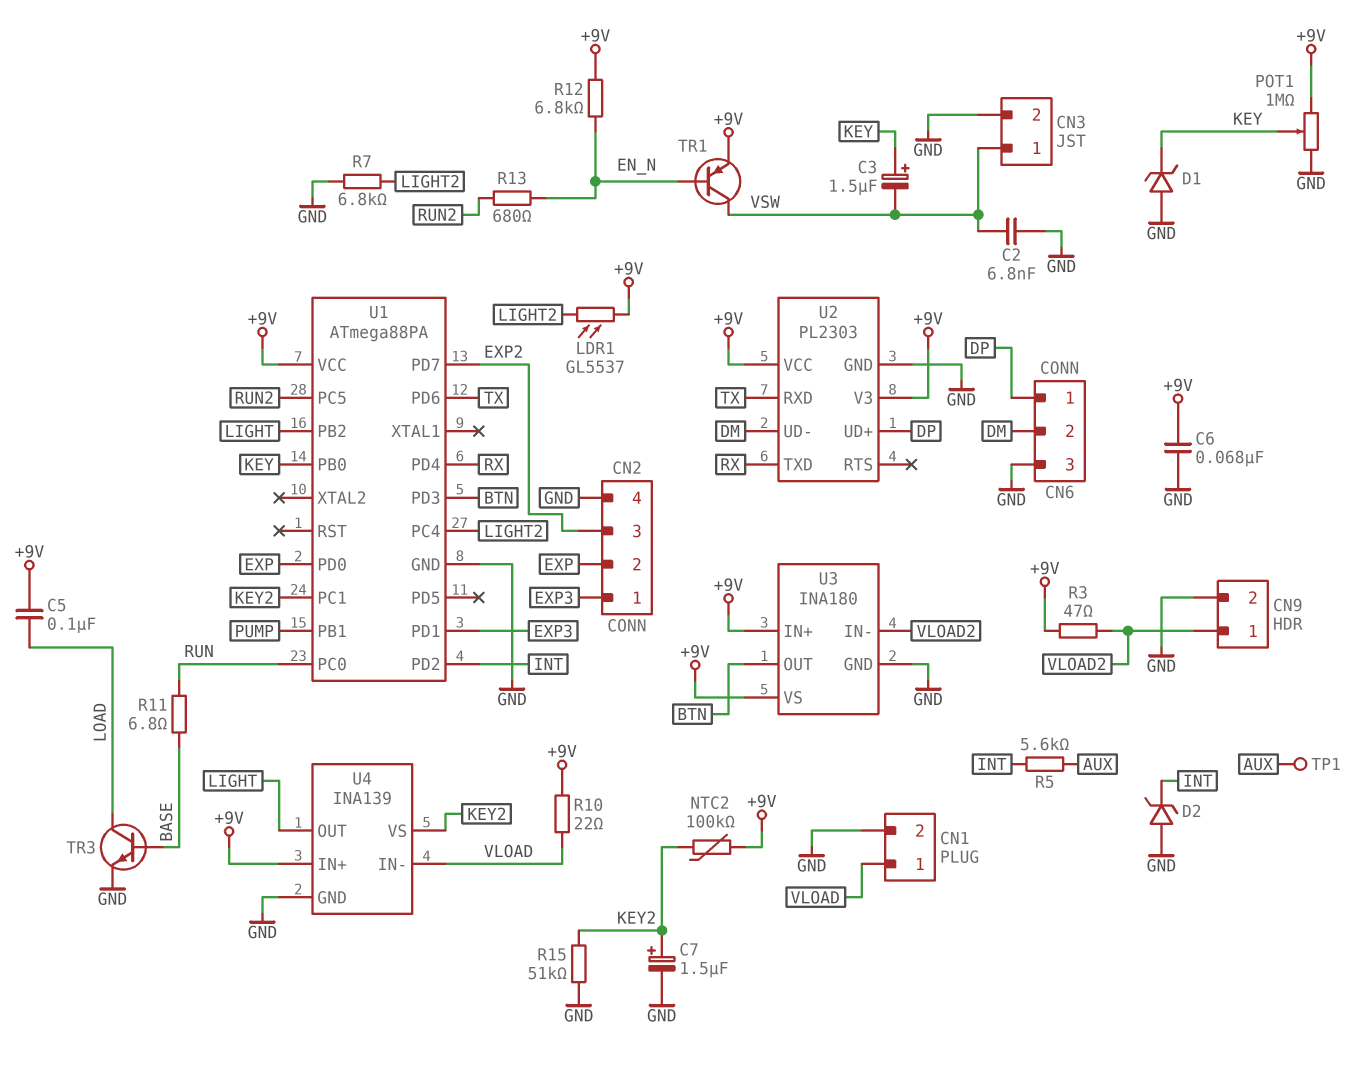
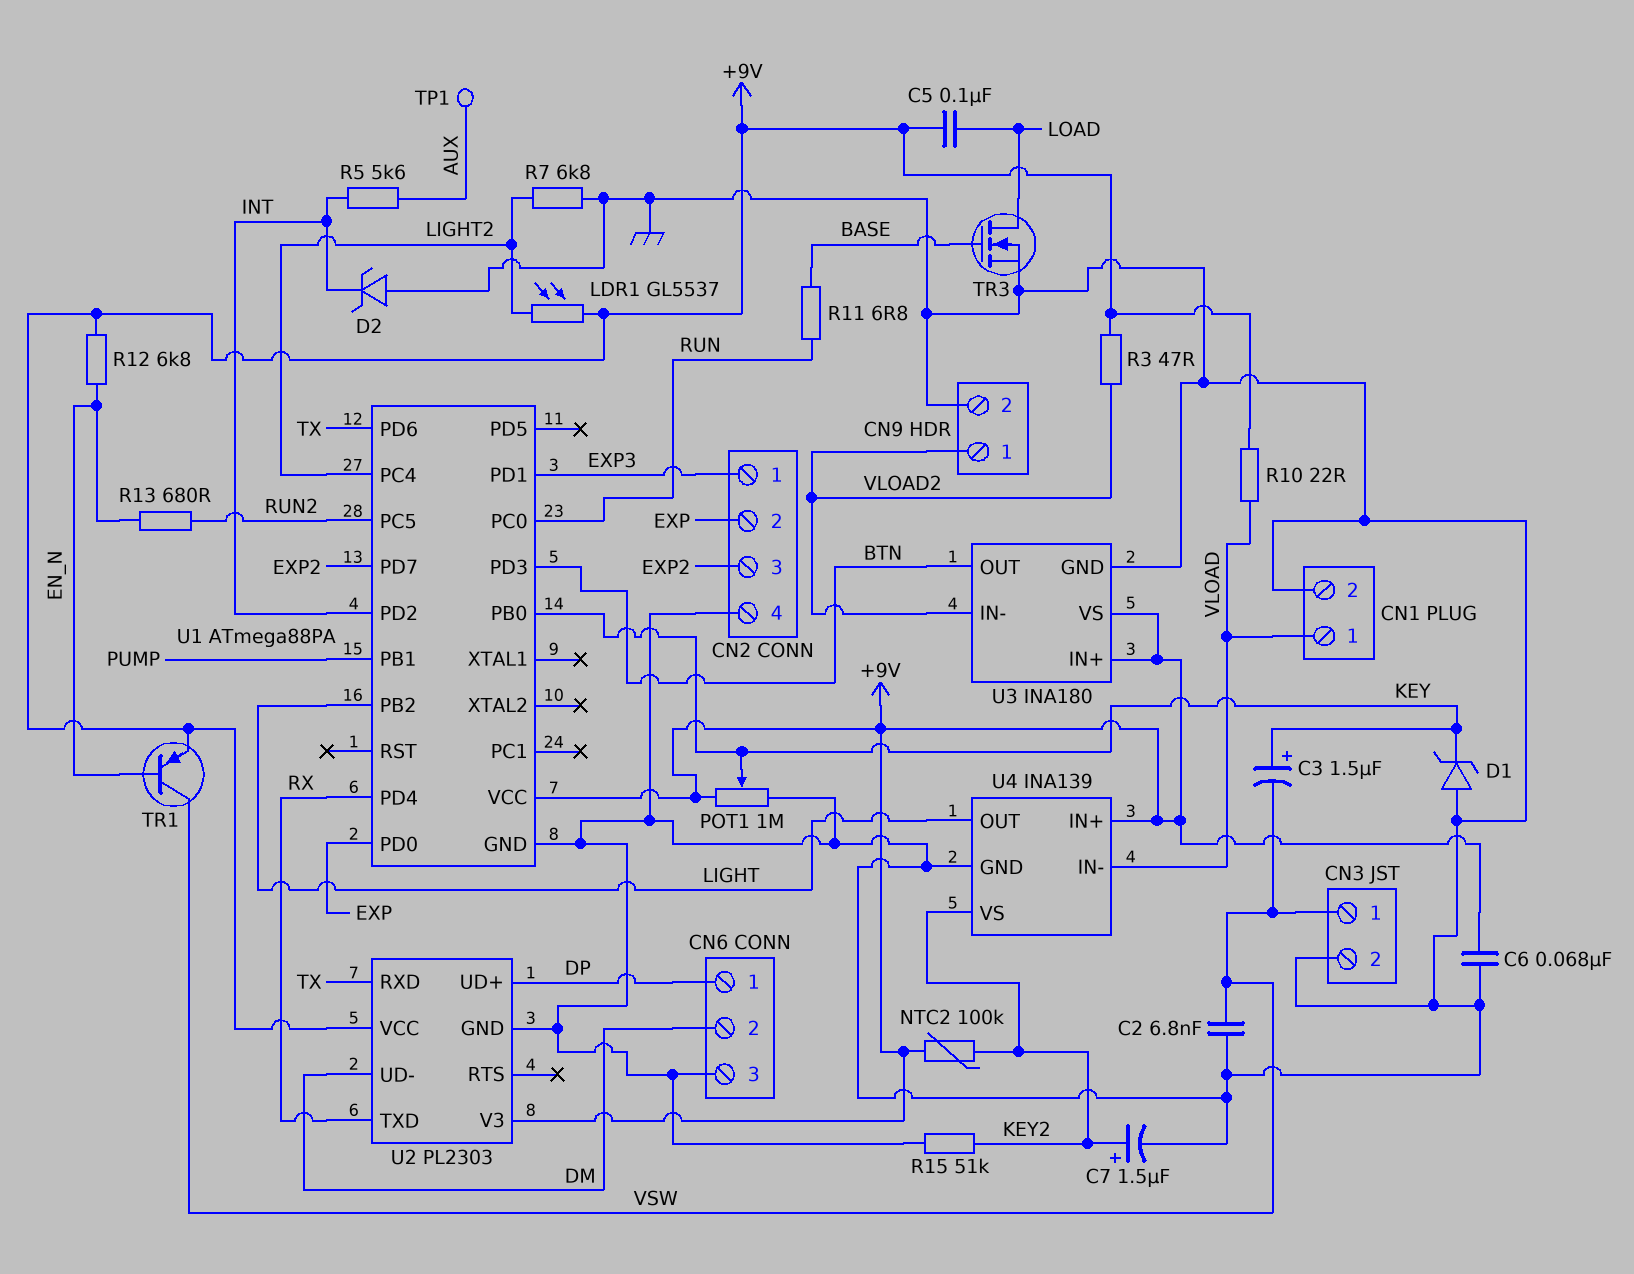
TR3: NPN (B BASE, C LOAD, E GND) -> NMOS (G BASE, D LOAD, S GND)
U1 pin PC1: KEY2 -> none

